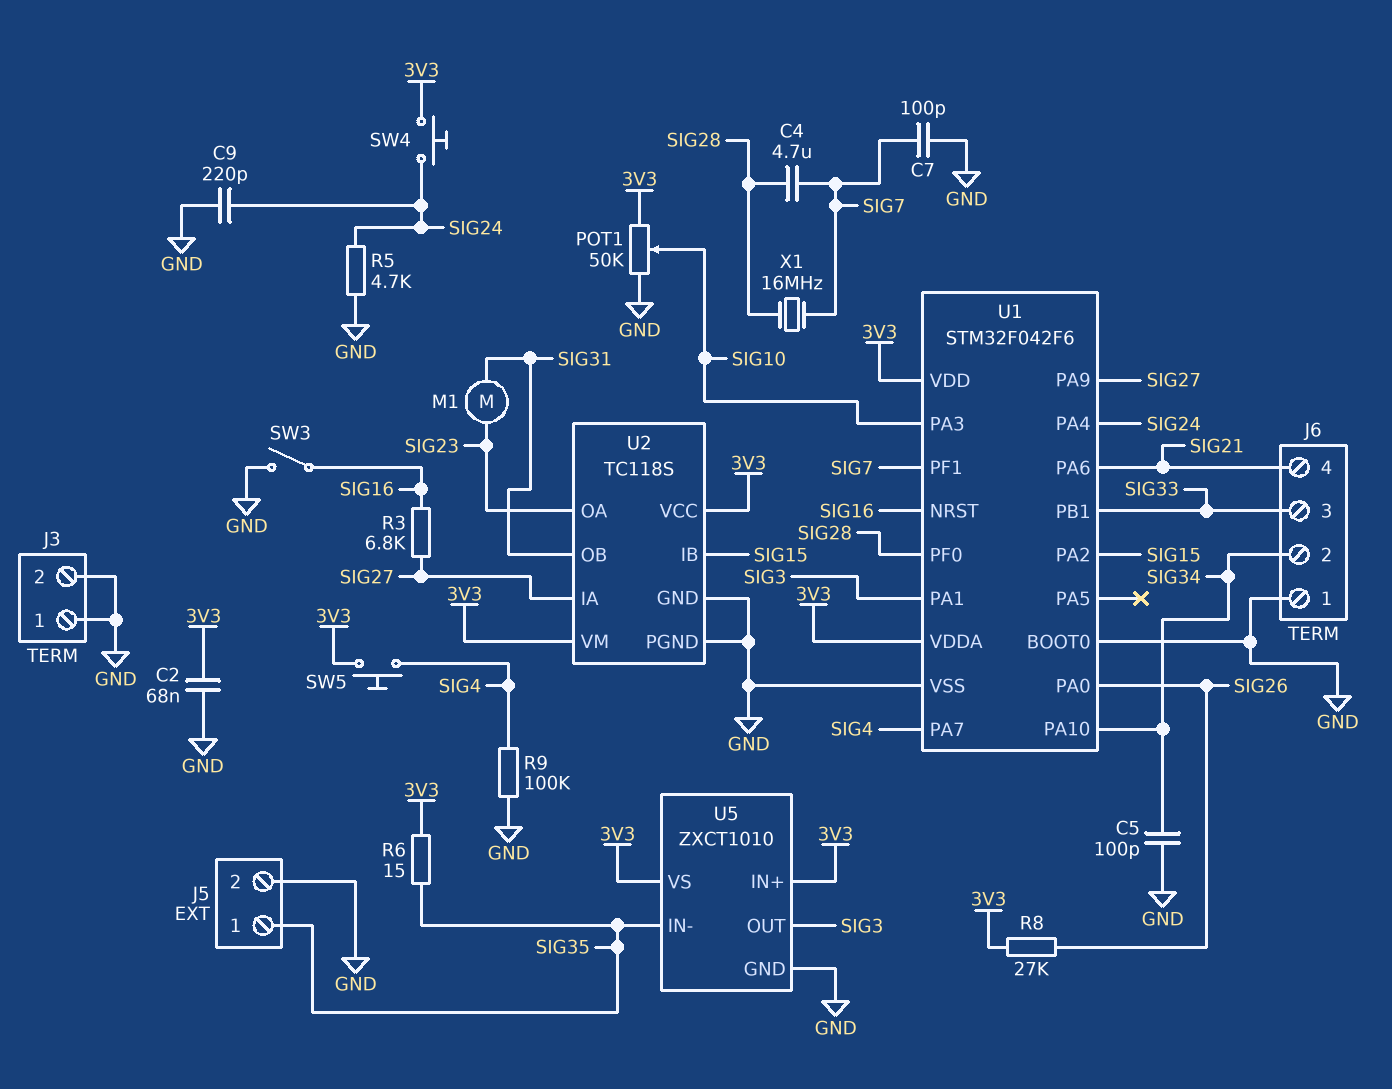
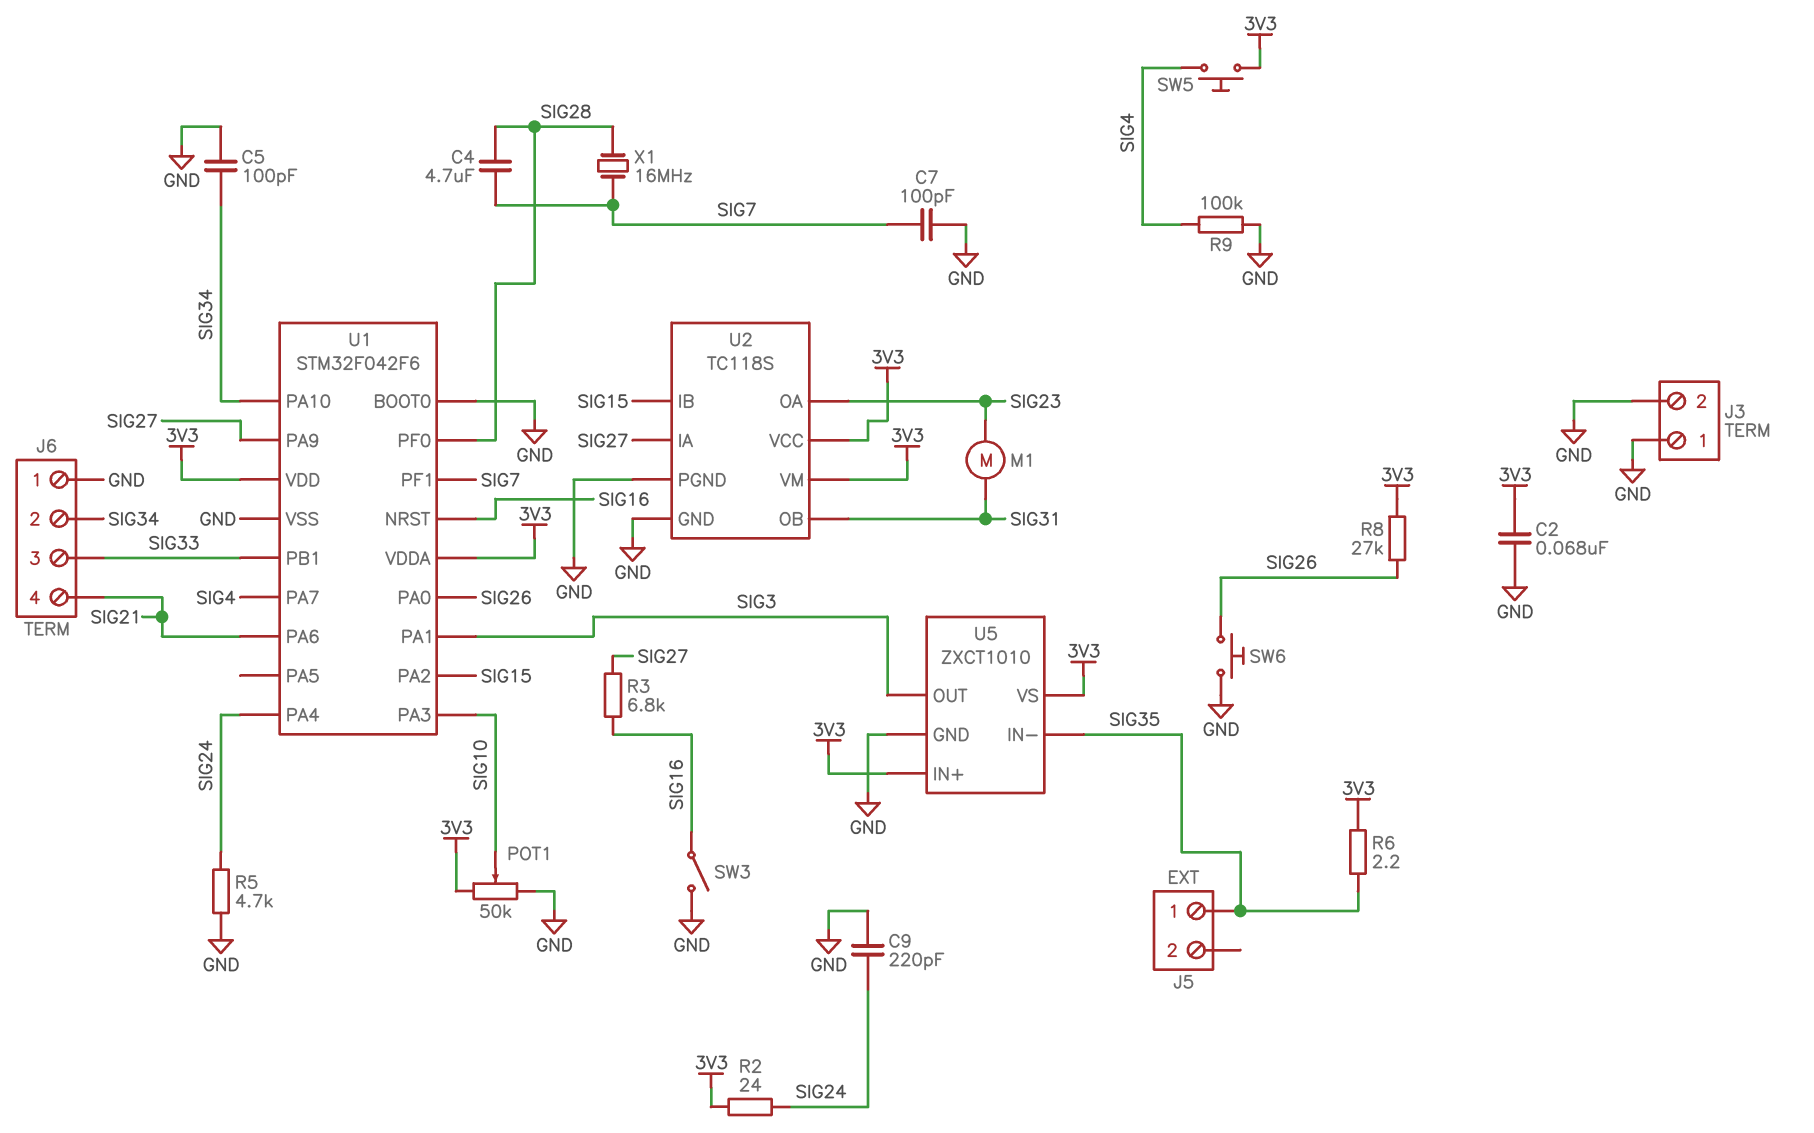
J5 pin 2: GND -> none
R2: none -> 24 (3V3, SIG24)
R6: 15 (3V3, SIG35) -> 2.2 (3V3, SIG35)
SW4: button (3V3, SIG24) -> none
SW6: none -> button (GND, SIG26)

